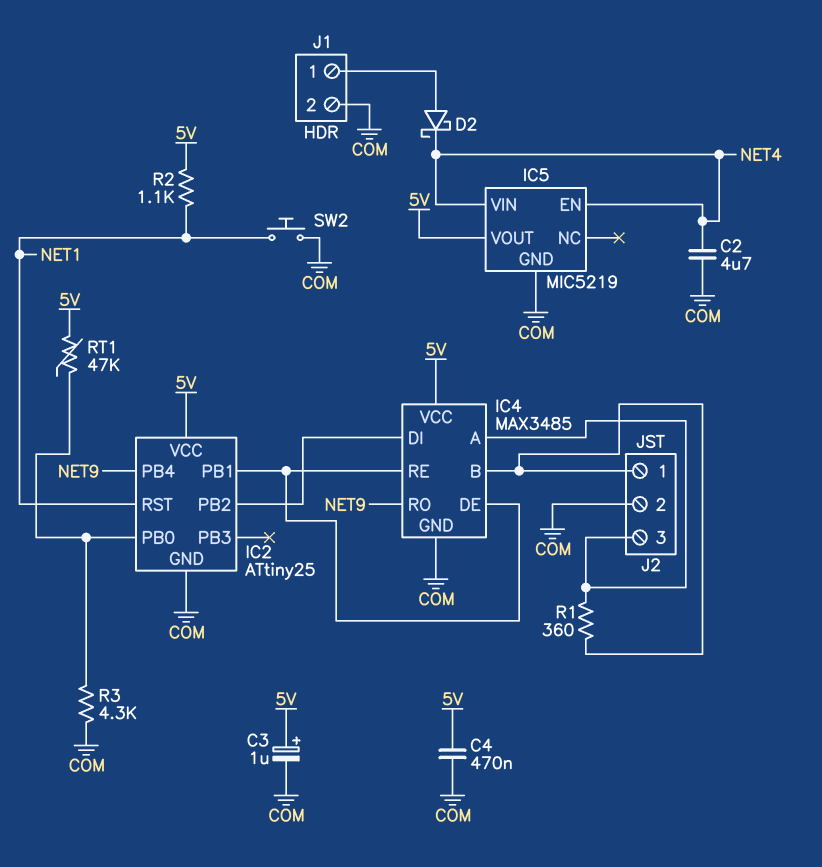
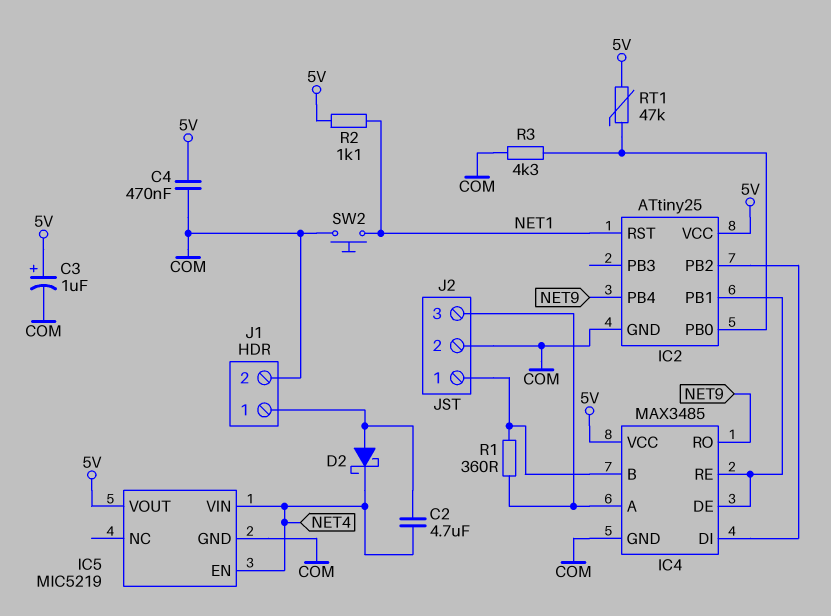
C2: 4.7uF (COM, NET4) -> 4.7uF (J1/1, NET4)

